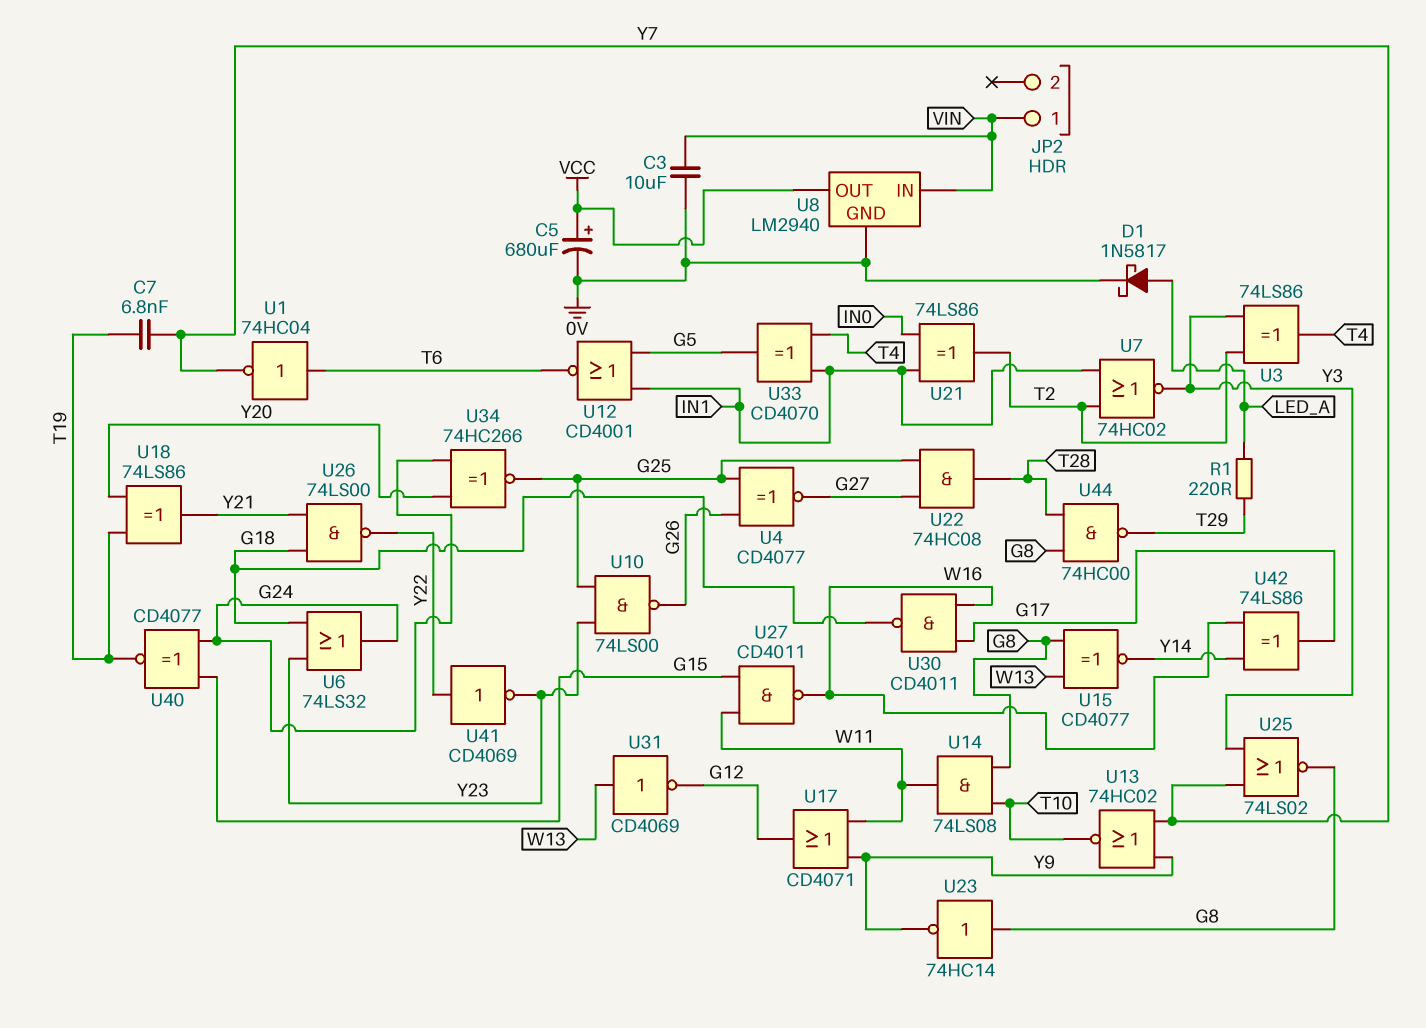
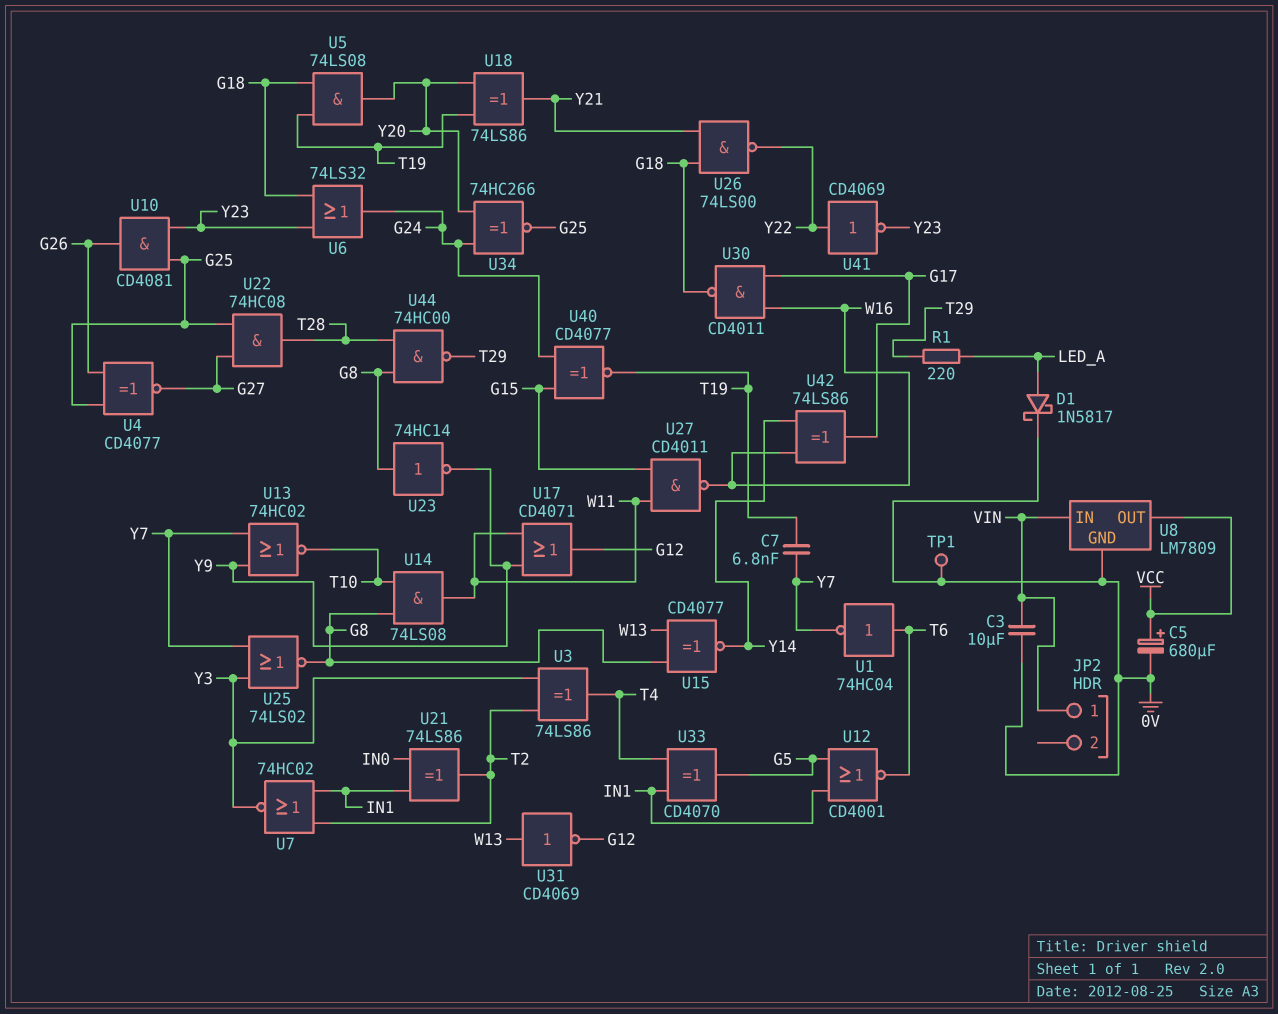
TP1: none -> test point (0V)
U5: none -> AND 74LS08 (in G18, in T19, out Y20)
U8: LM2940 -> LM7809
U10: NAND 74LS00 (in G25, in Y23, out G26) -> AND CD4081 (in G25, in Y23, out G26)

